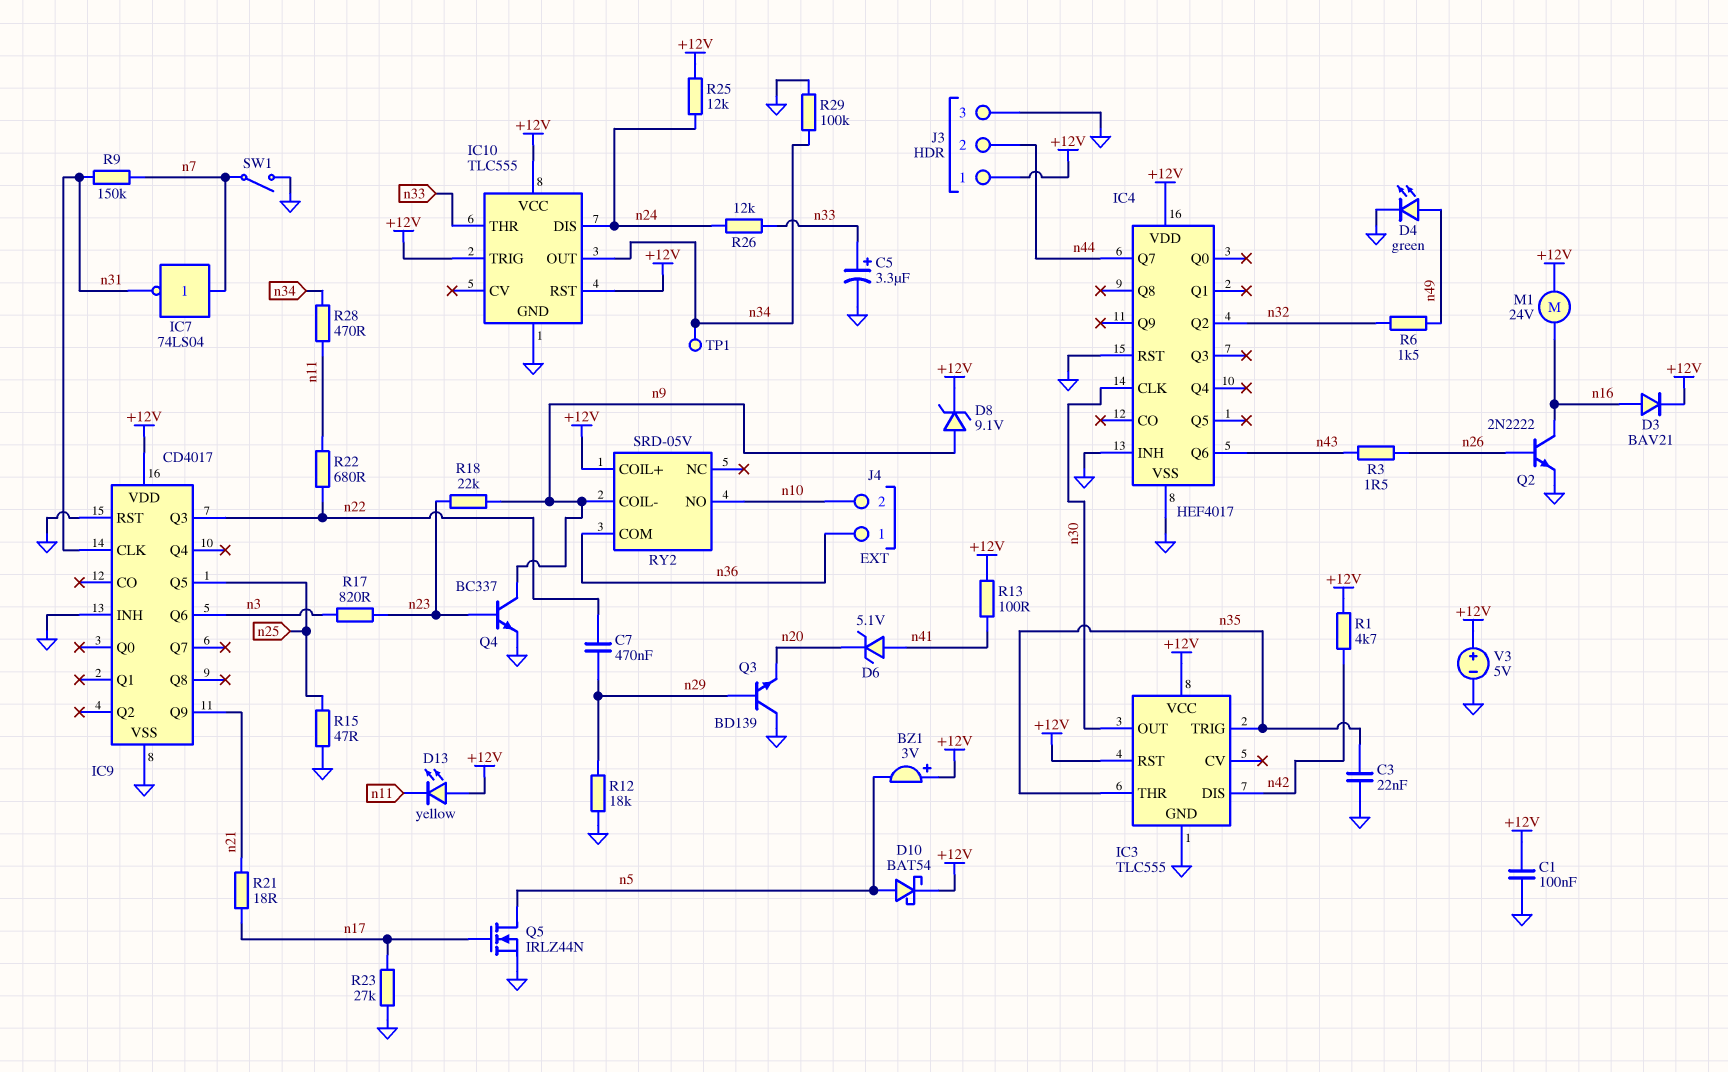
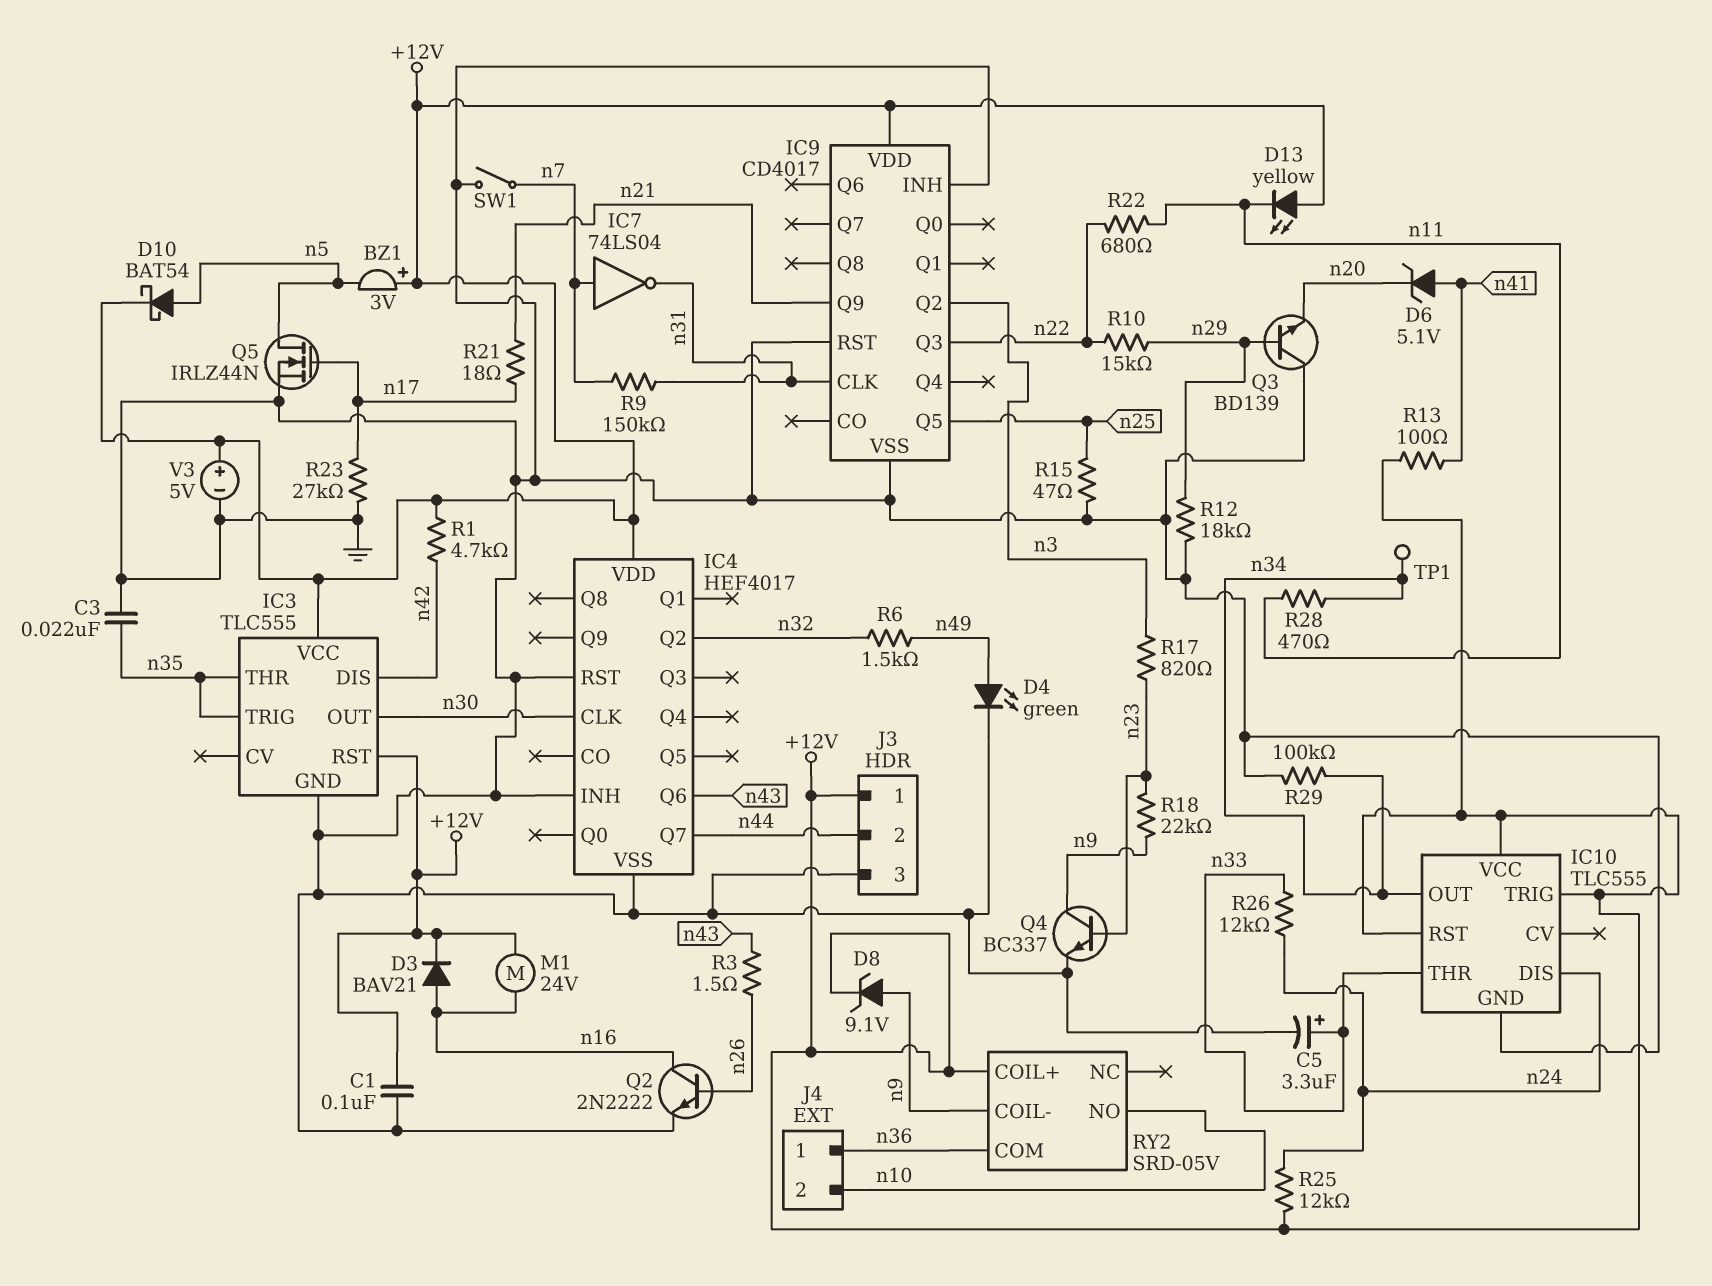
C7: 470nF (n22, n29) -> none
IC9 pin Q2: none -> n3
IC9 pin Q6: n3 -> none
R10: none -> 15k (n22, n29)

